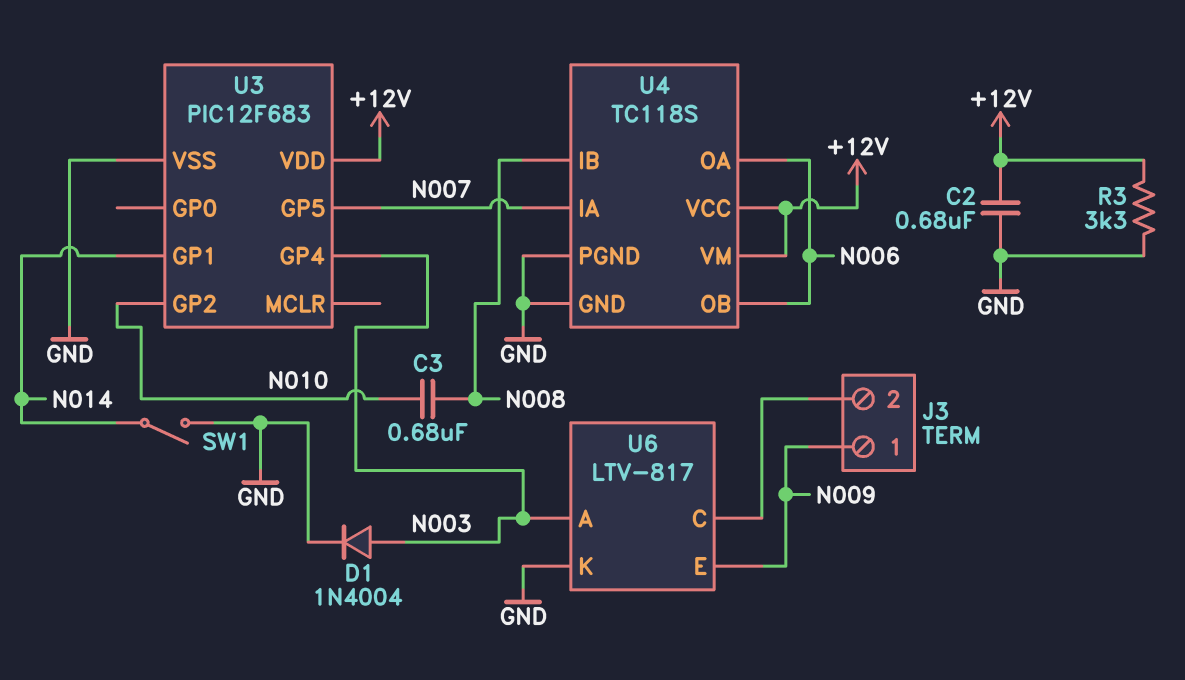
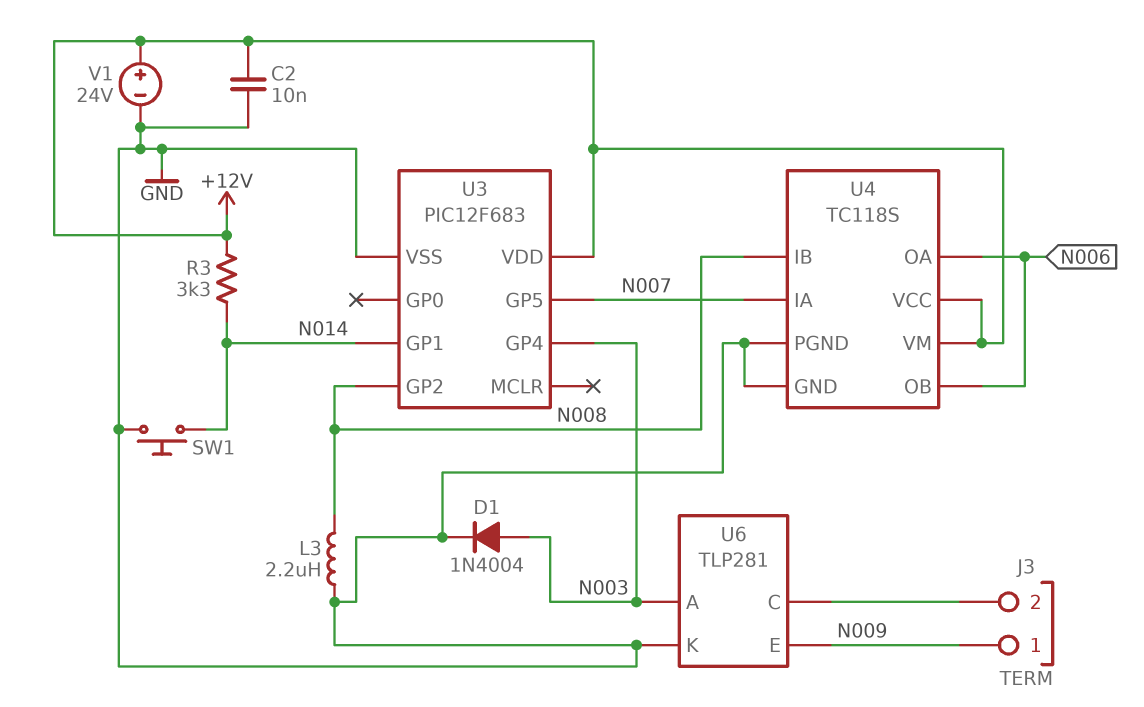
C2: 680nF (+12V, GND) -> 10nF (+12V, GND)
C3: 680nF (N008, N010) -> none
L3: none -> 2.2uH (GND, N008)
R3: 3.3k (+12V, GND) -> 3.3k (+12V, N014)
SW1: switch (GND, N014) -> button (GND, N014)
U3 pin GP2: N010 -> N008
U6: LTV-817 -> TLP281
V1: none -> 24V (plus +12V, minus GND)

